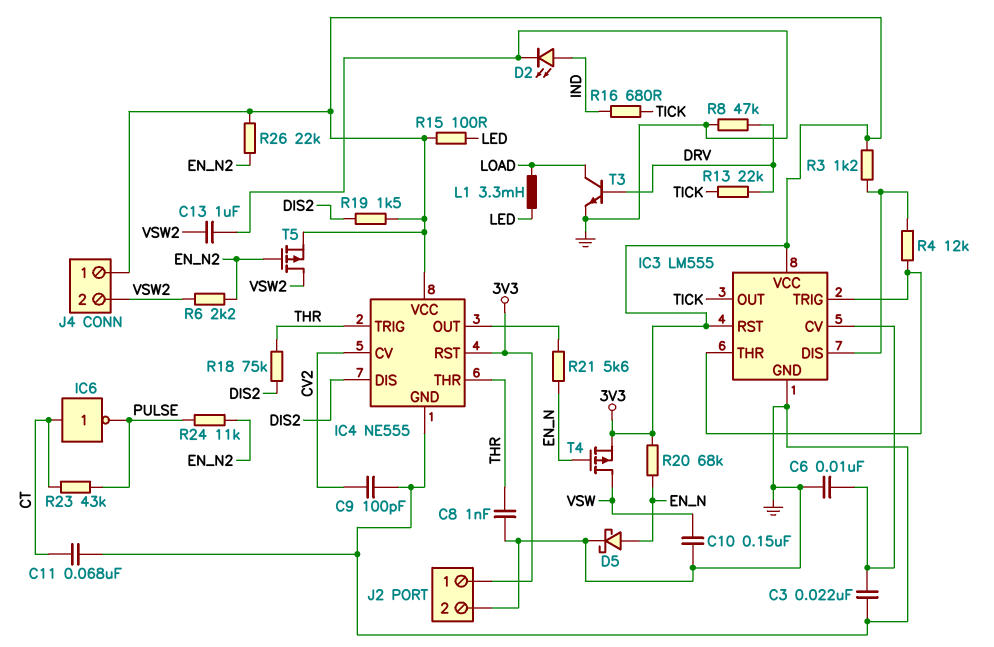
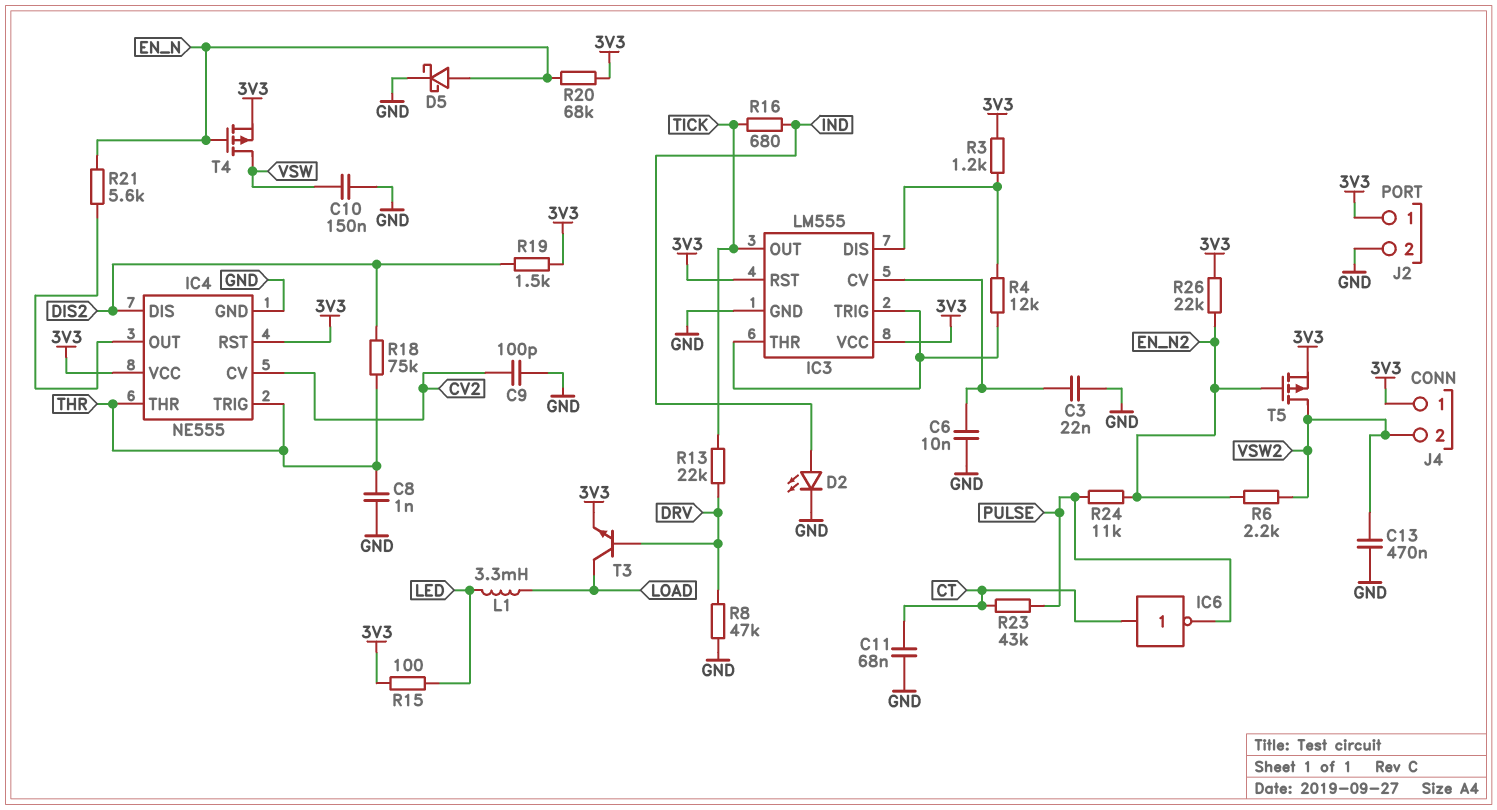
C13: 1uF (GND, VSW2) -> 470nF (GND, VSW2)
T3: NPN (B DRV, C LOAD, E GND) -> NPN (B DRV, C LOAD, E 3V3)

